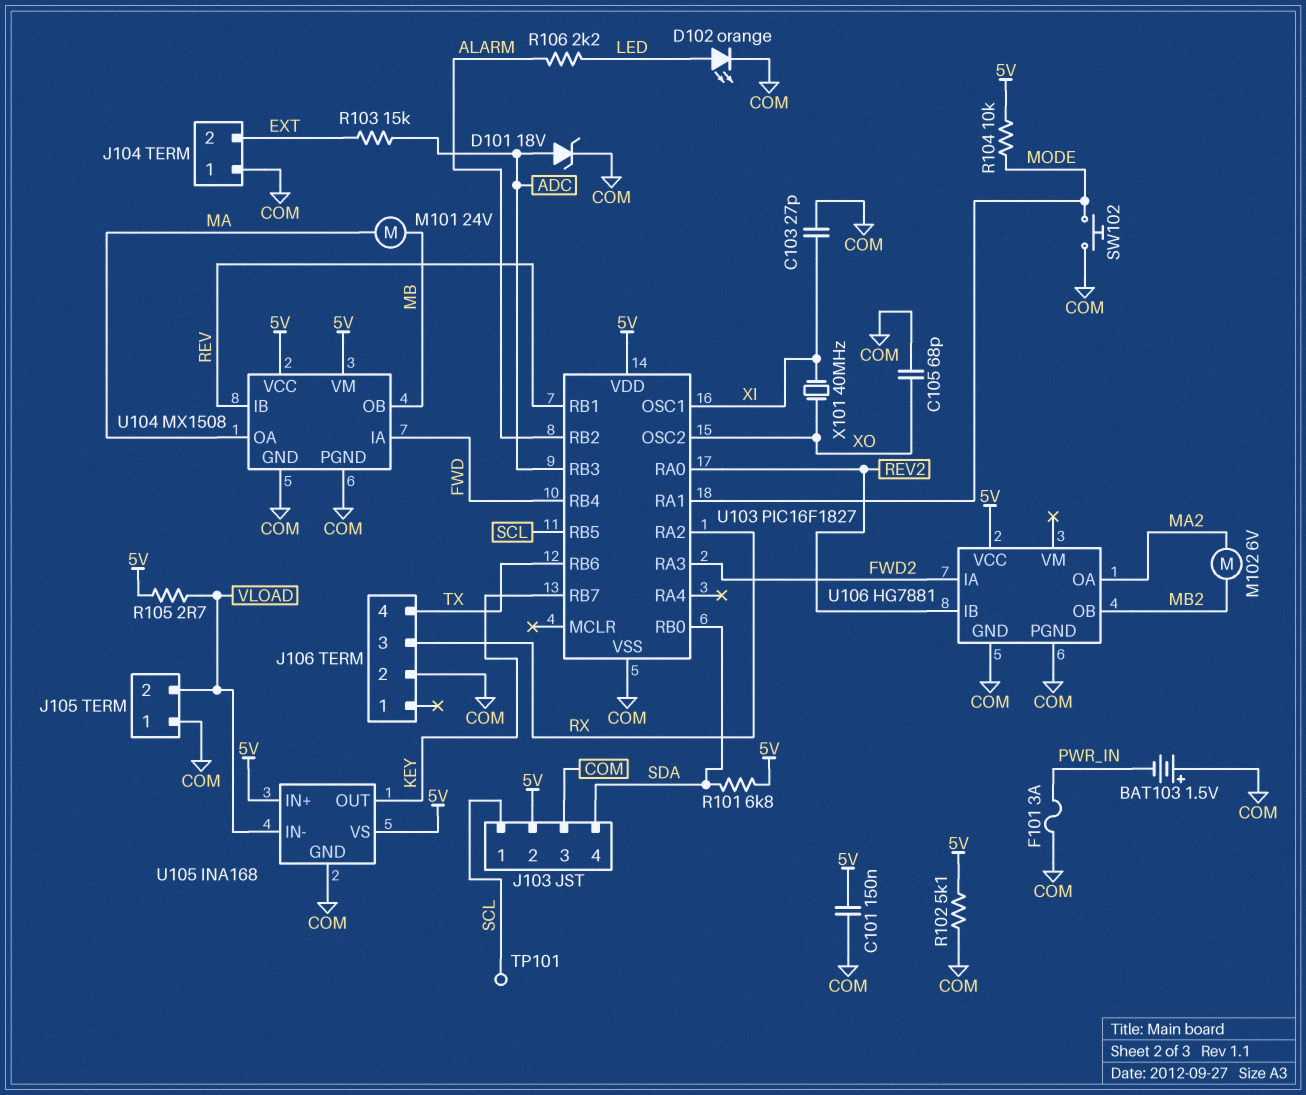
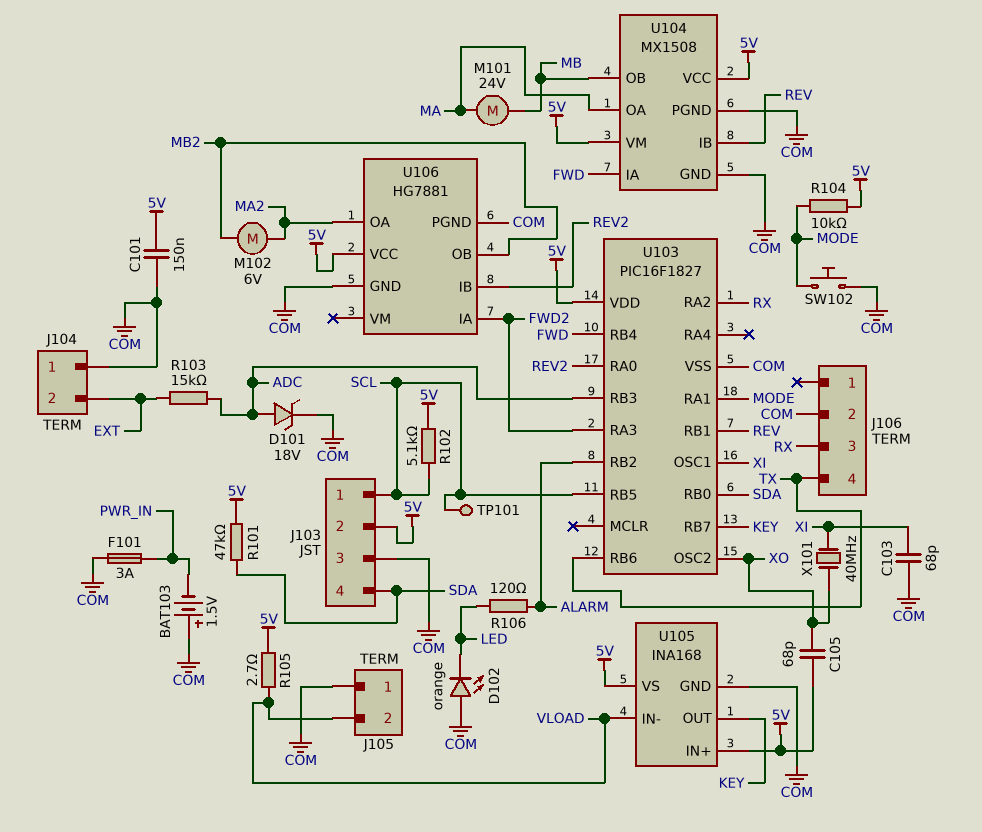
C103: 27pF (COM, XI) -> 68pF (COM, XI)
C105: 68pF (COM, XO) -> 68pF (5V, XO)
D102: LED orange (A LED, K COM) -> LED orange (A COM, K LED)
R101: 6.8k (5V, SDA) -> 47k (5V, SDA)
R102: 5.1k (5V, COM) -> 5.1k (5V, SCL)
R106: 2.2k (ALARM, LED) -> 120 (ALARM, LED)

